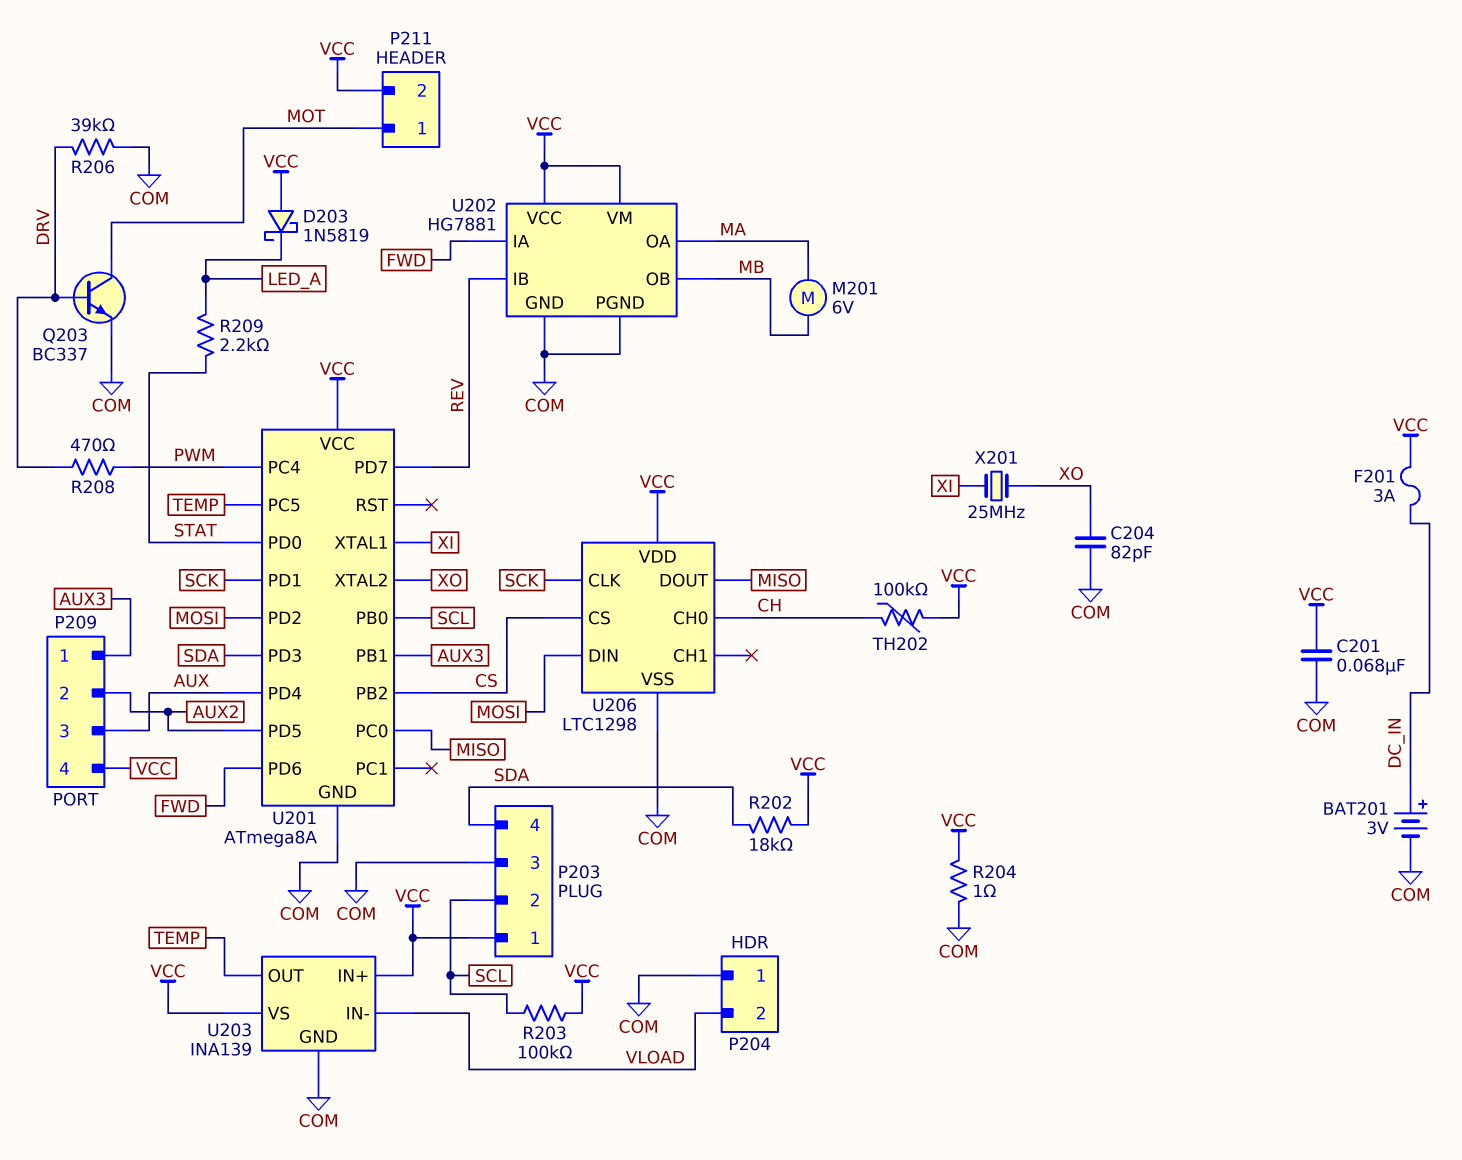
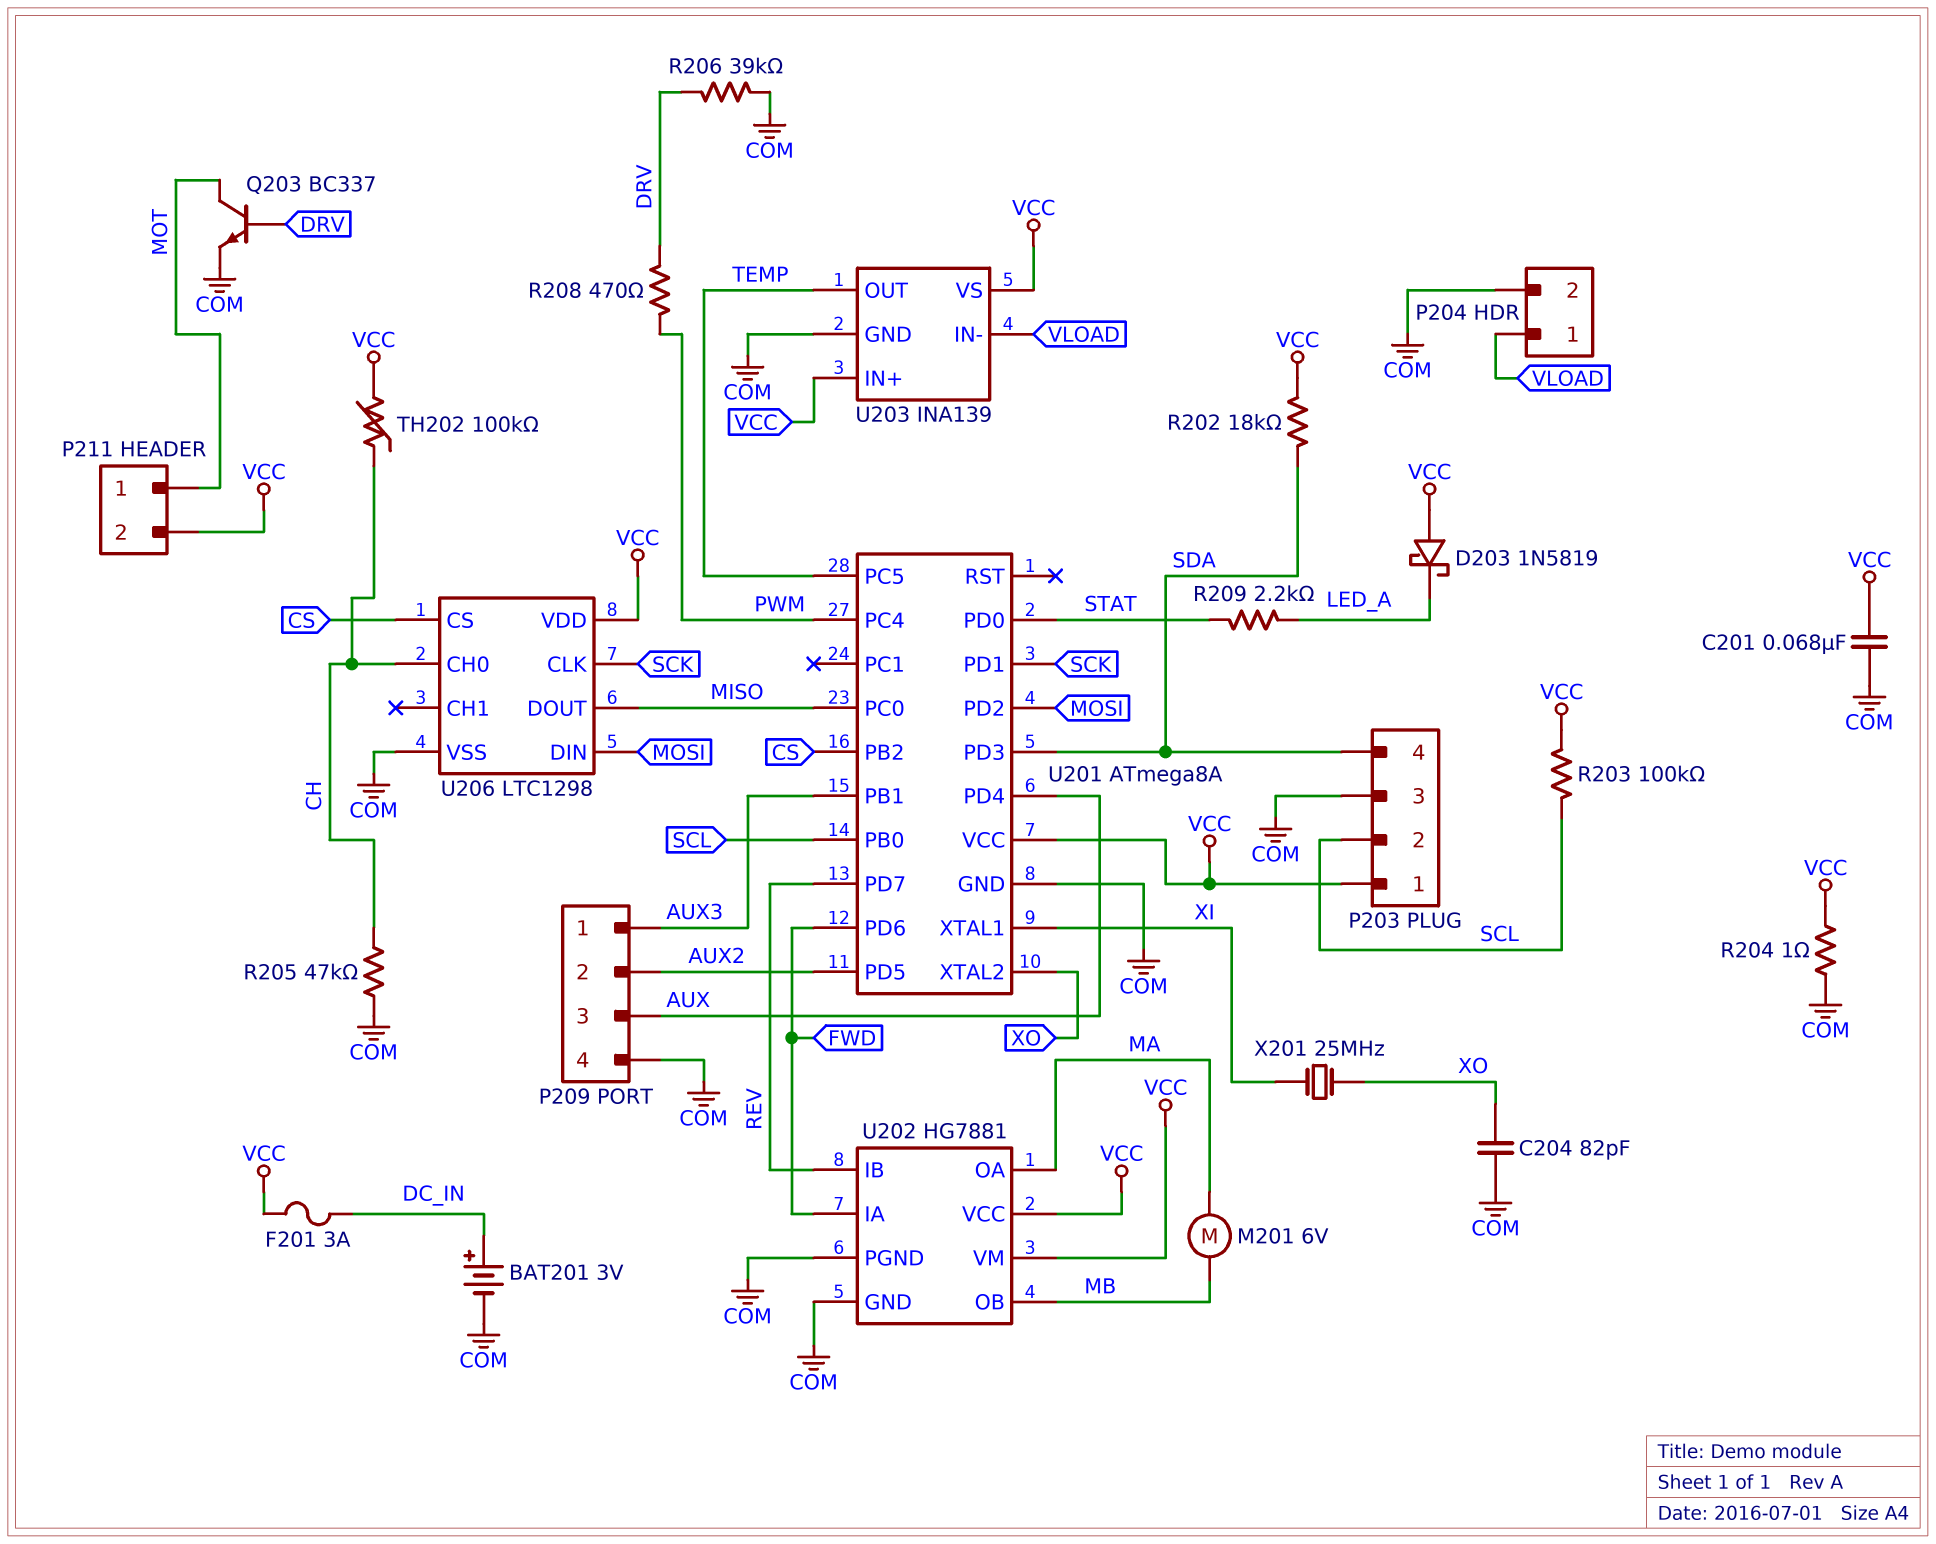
P204 pin 1: COM -> VLOAD
P204 pin 2: VLOAD -> COM
P209 pin 4: VCC -> COM
R205: none -> 47k (CH, COM)

